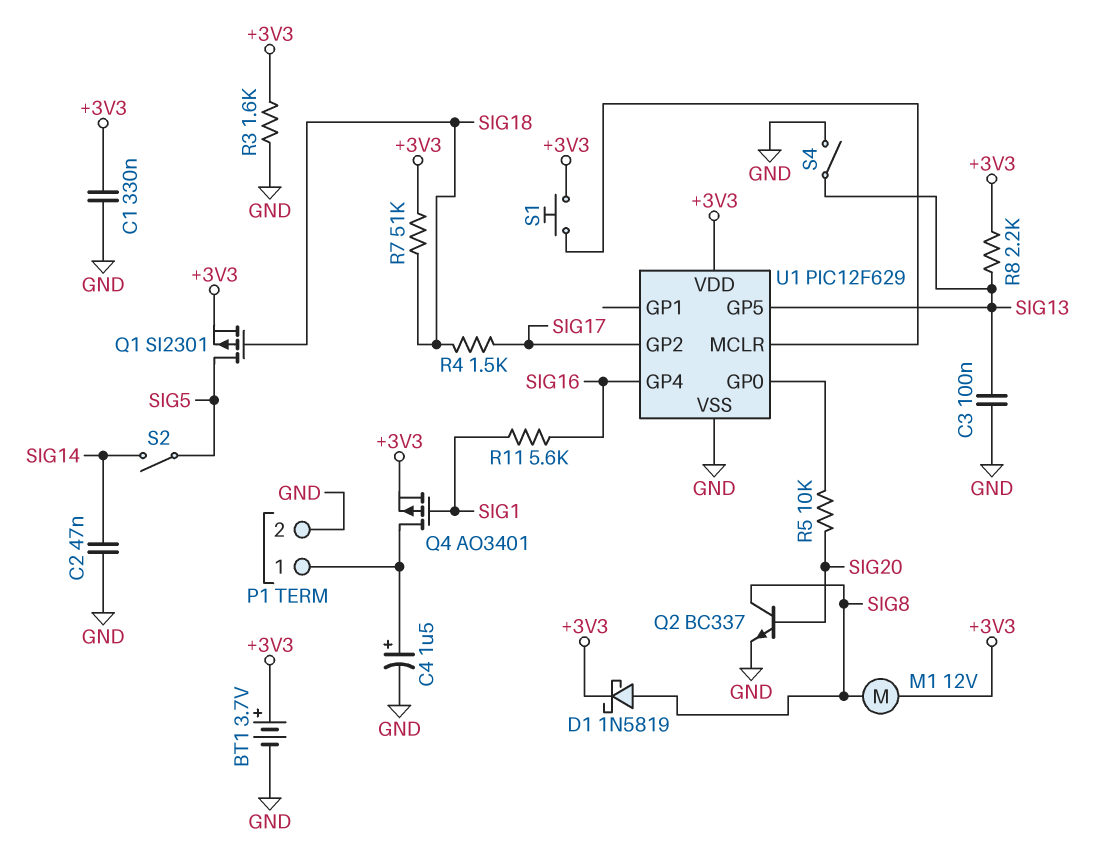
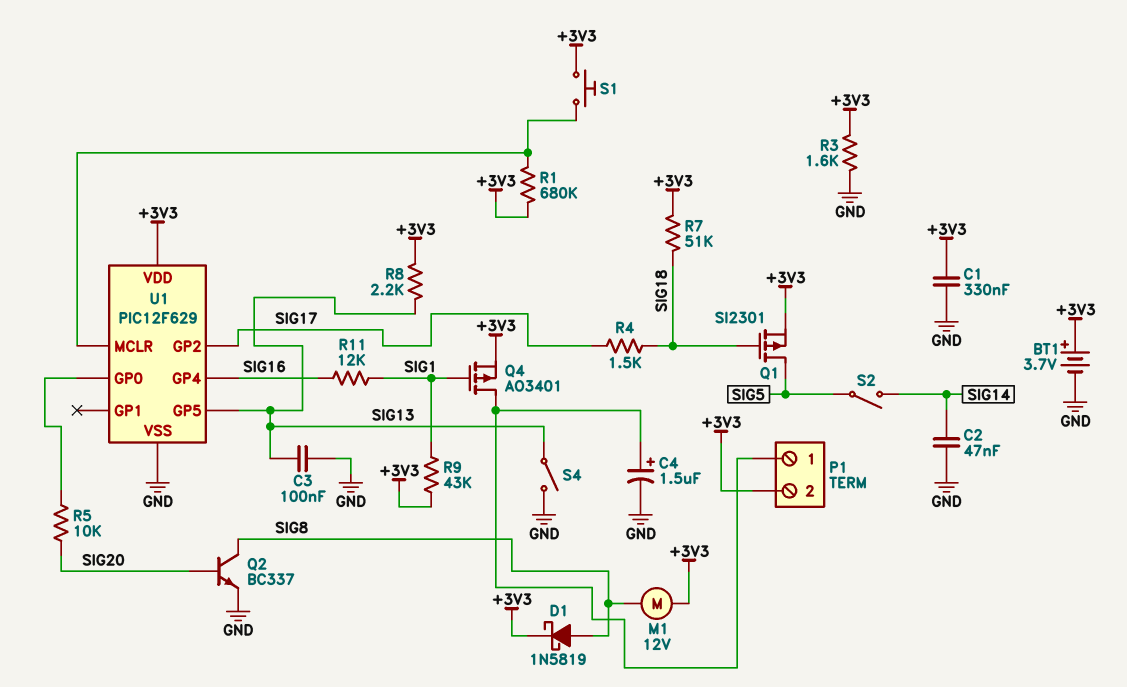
P1 pin 2: GND -> +3V3
R1: none -> 680k (+3V3, U1/MCLR)
R9: none -> 43k (+3V3, SIG1)
R11: 5.6k (SIG1, SIG16) -> 12k (SIG1, SIG16)

